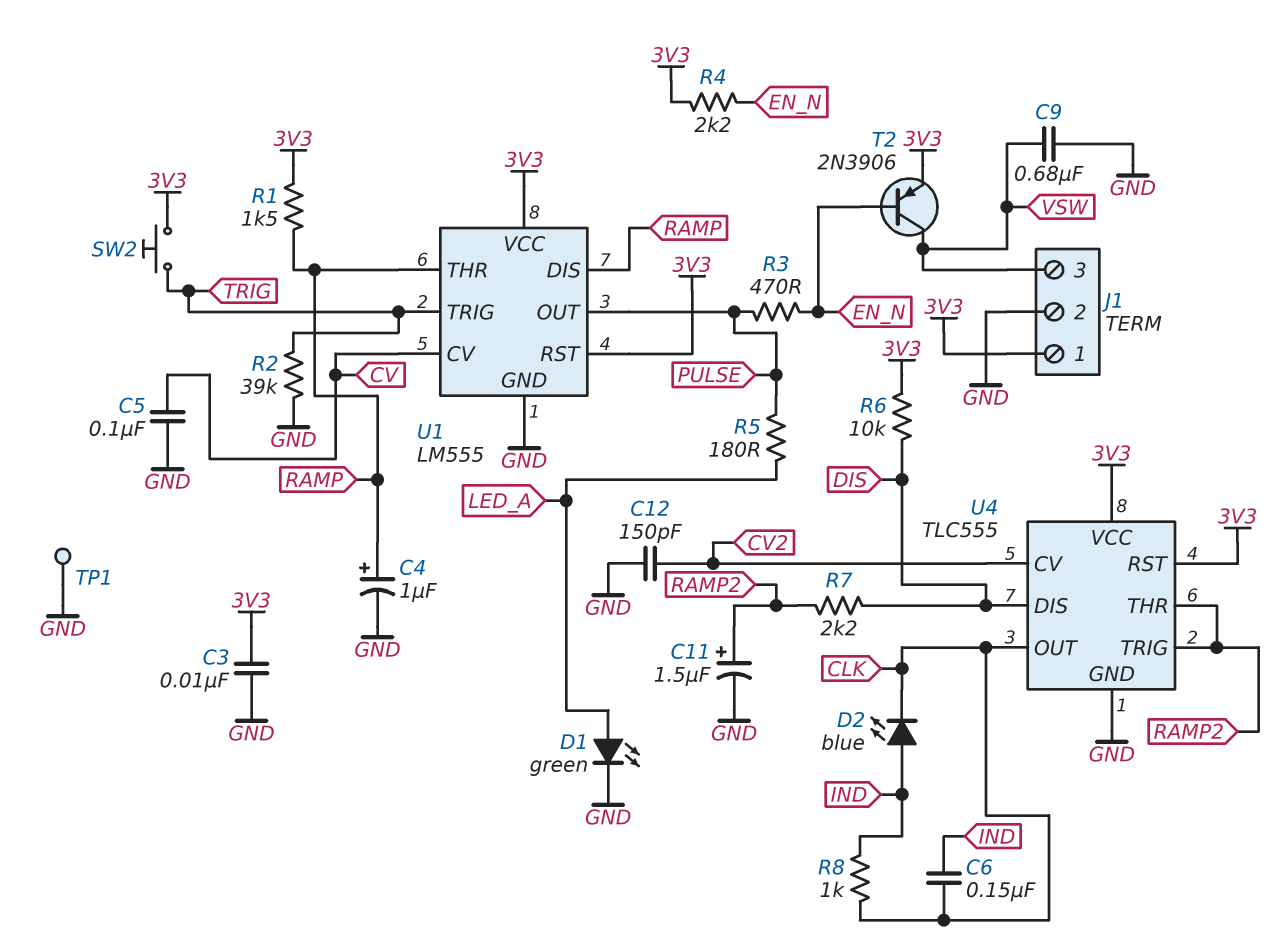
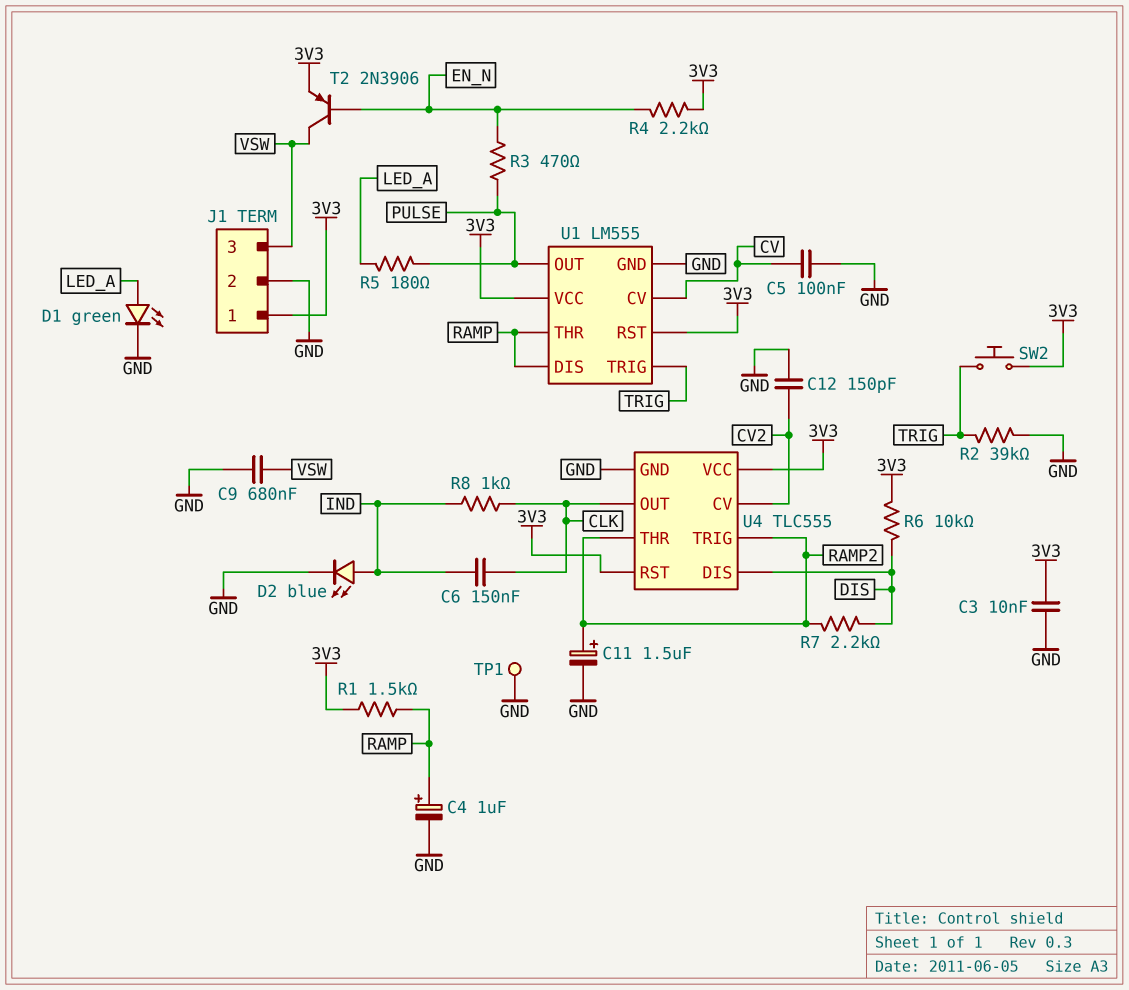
D2: LED blue (A IND, K CLK) -> LED blue (A IND, K GND)

